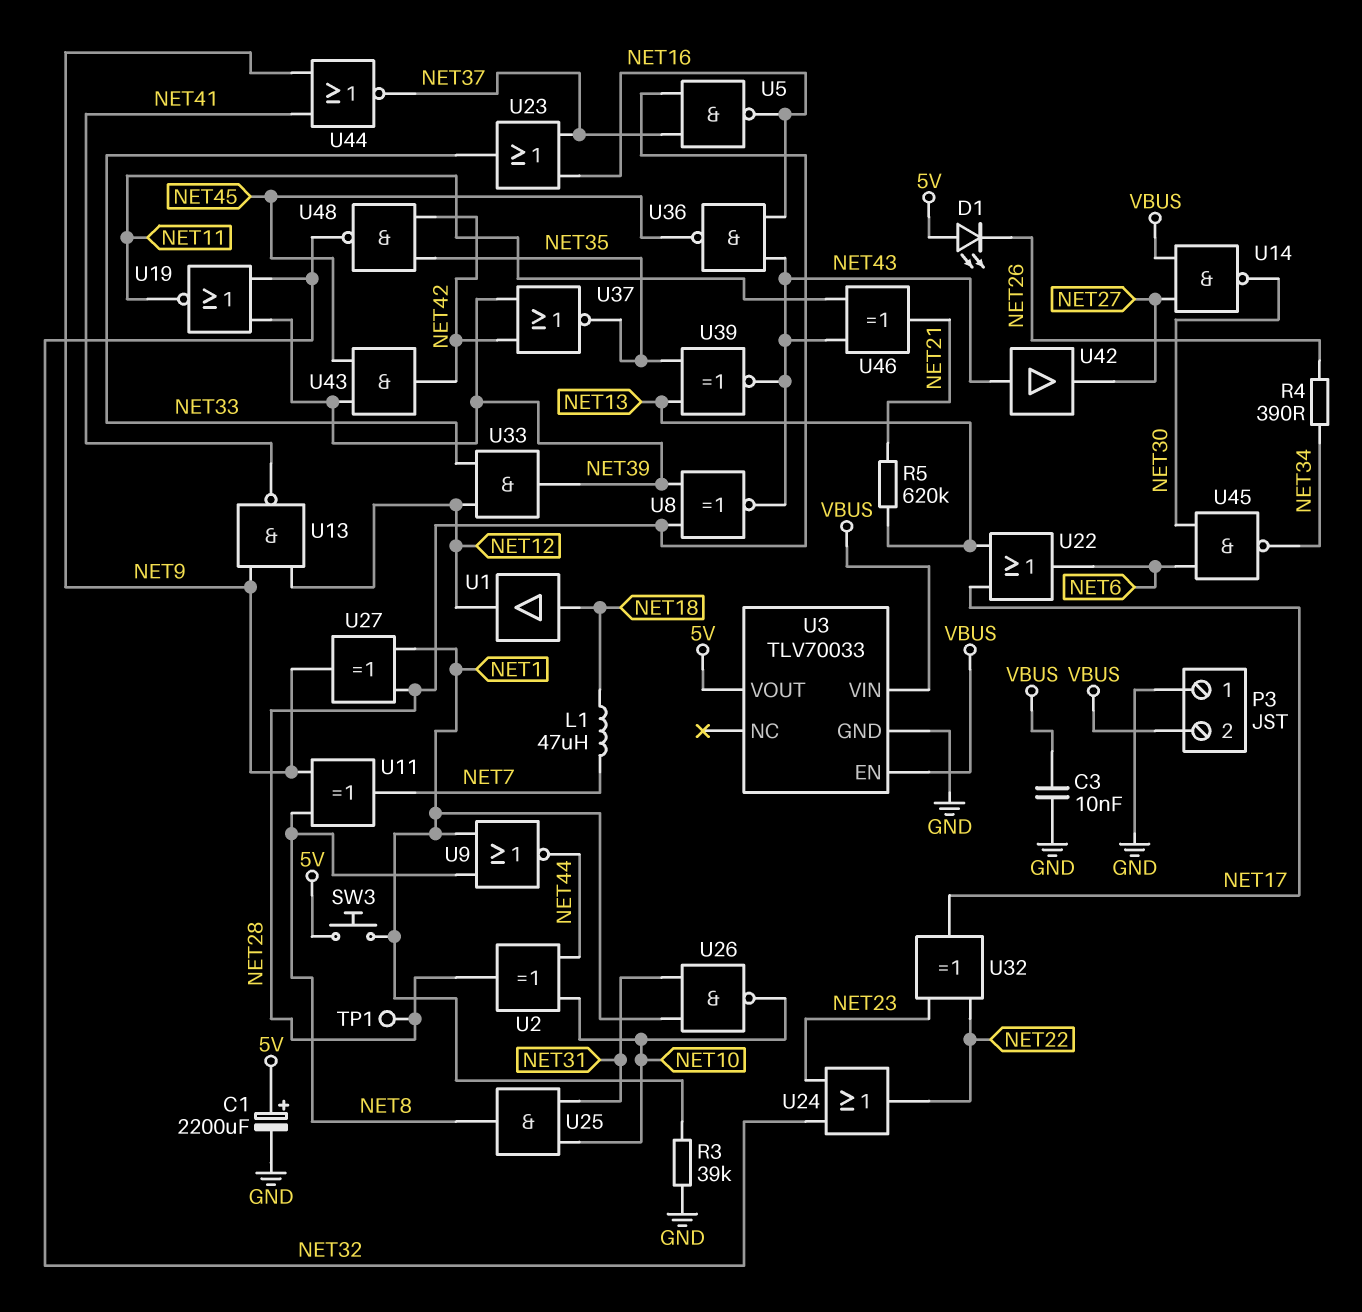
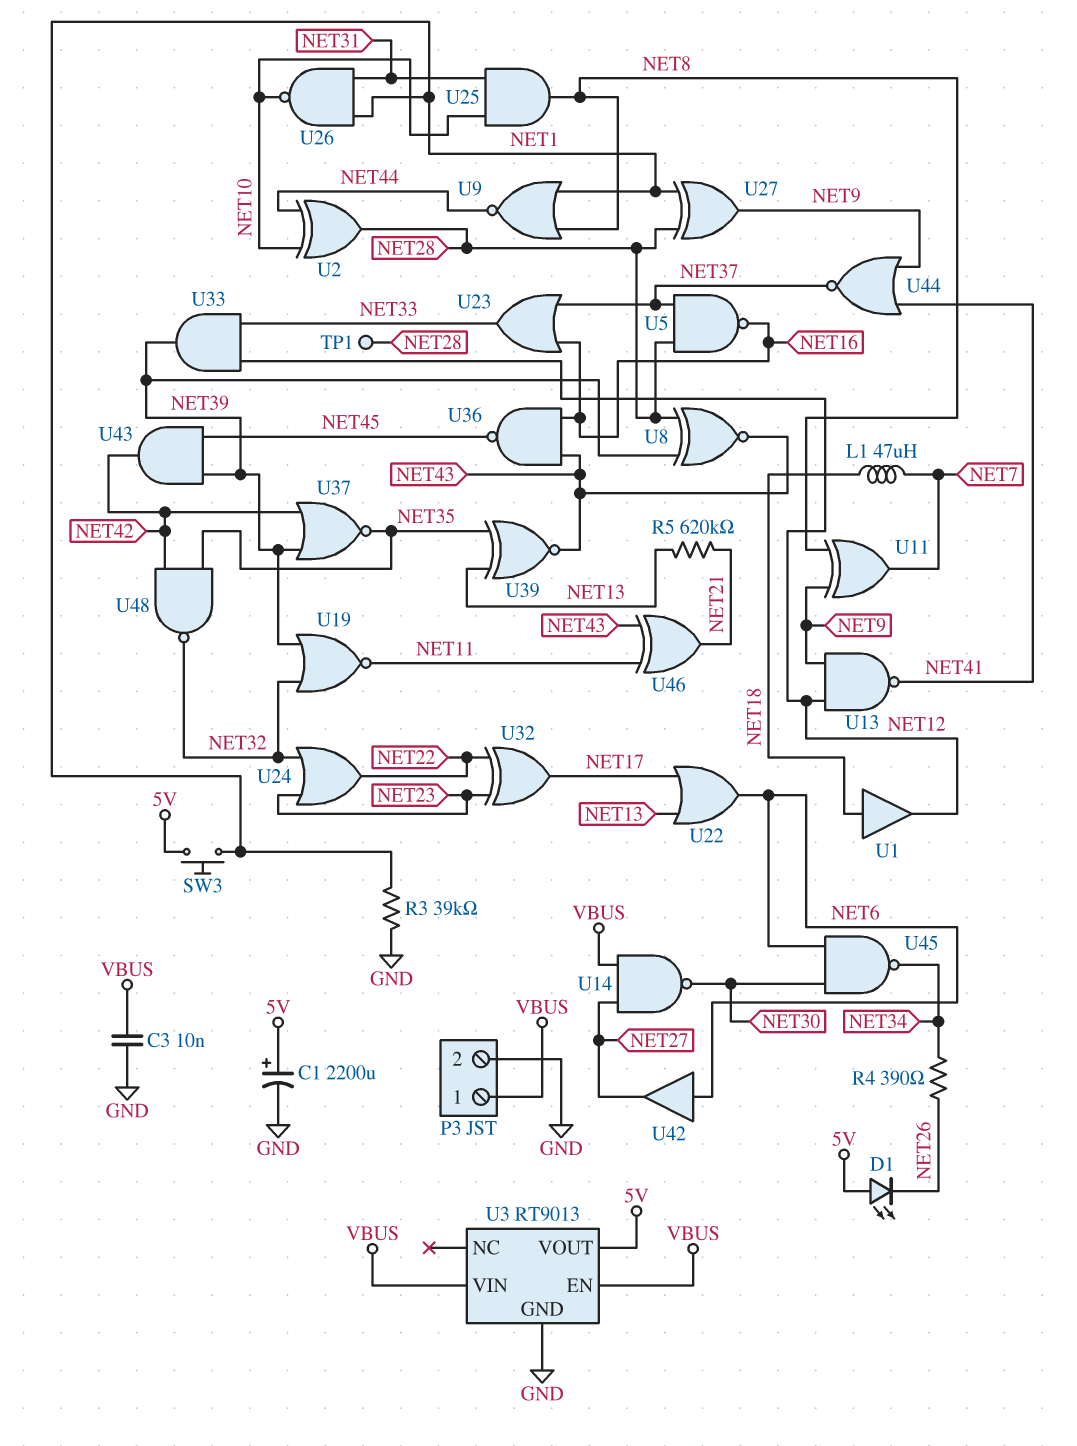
P3 pin 1: GND -> VBUS
P3 pin 2: VBUS -> GND
U3: TLV70033 -> RT9013
U42: buffer (in NET43, out NET27) -> buffer (in NET6, out NET27)

